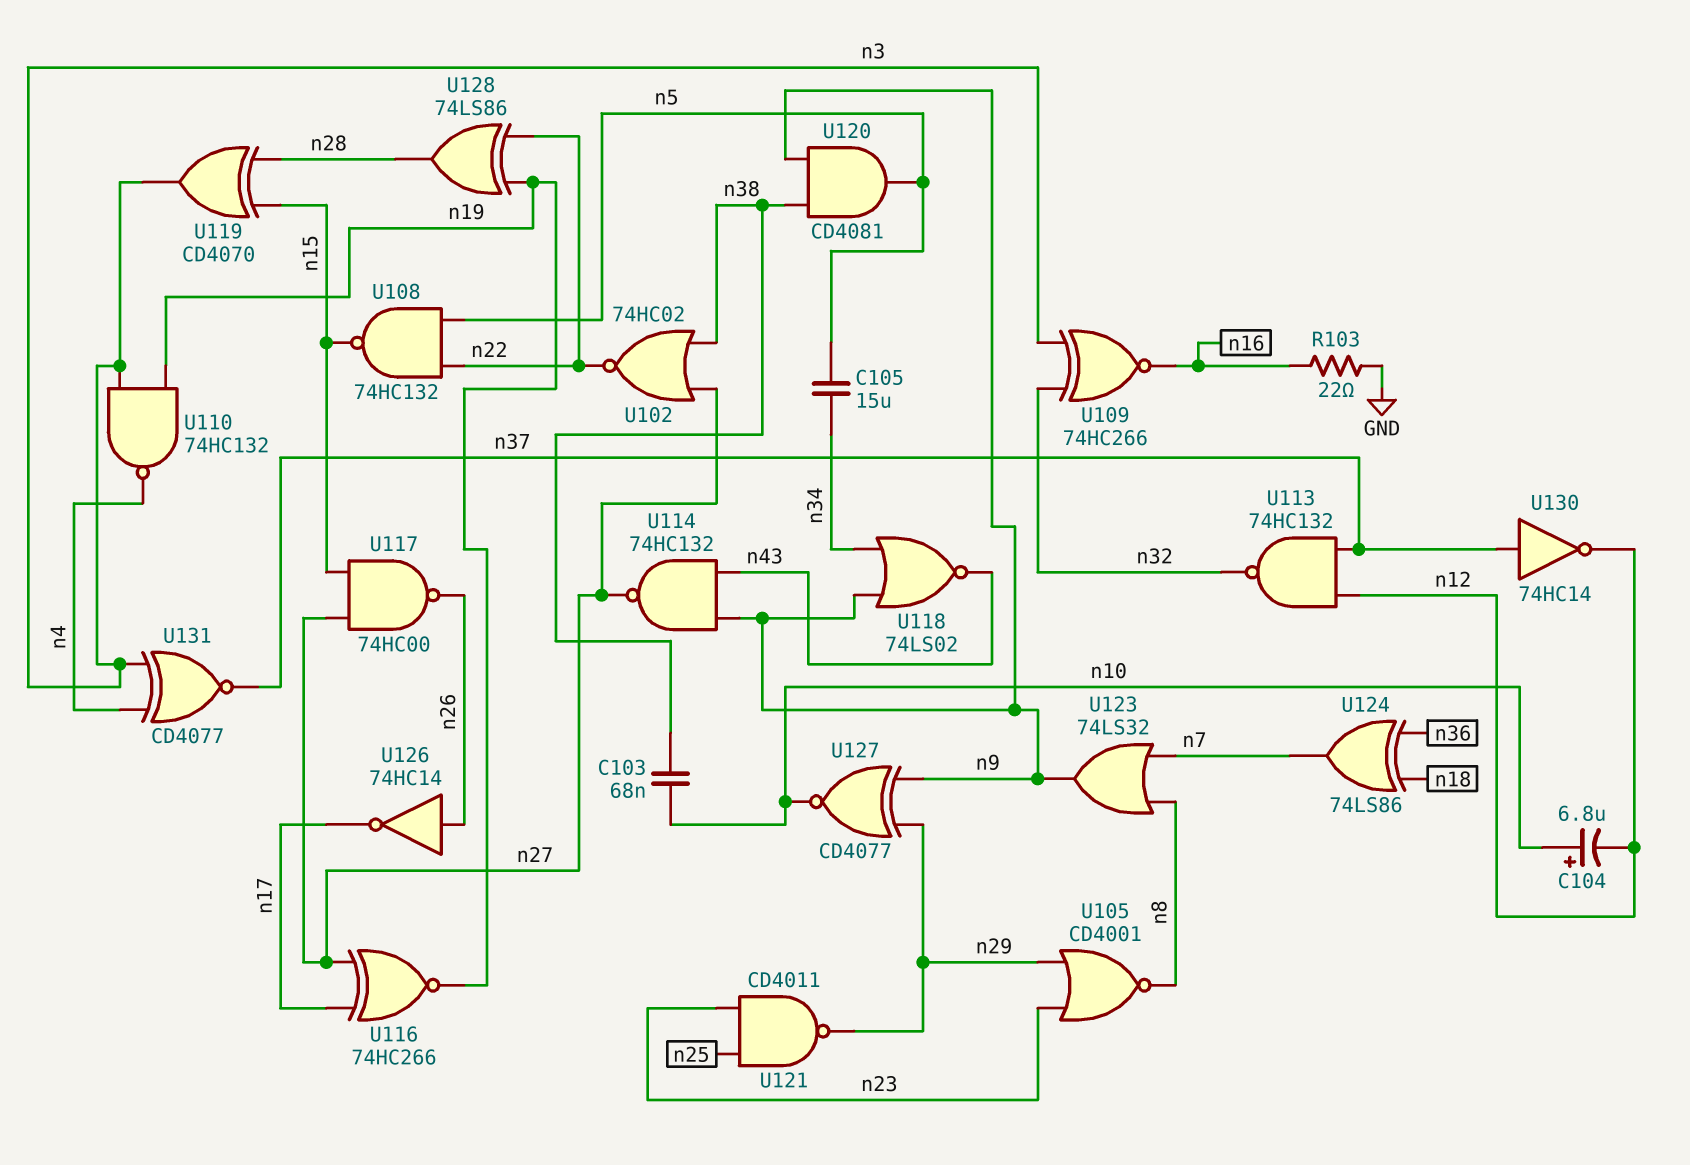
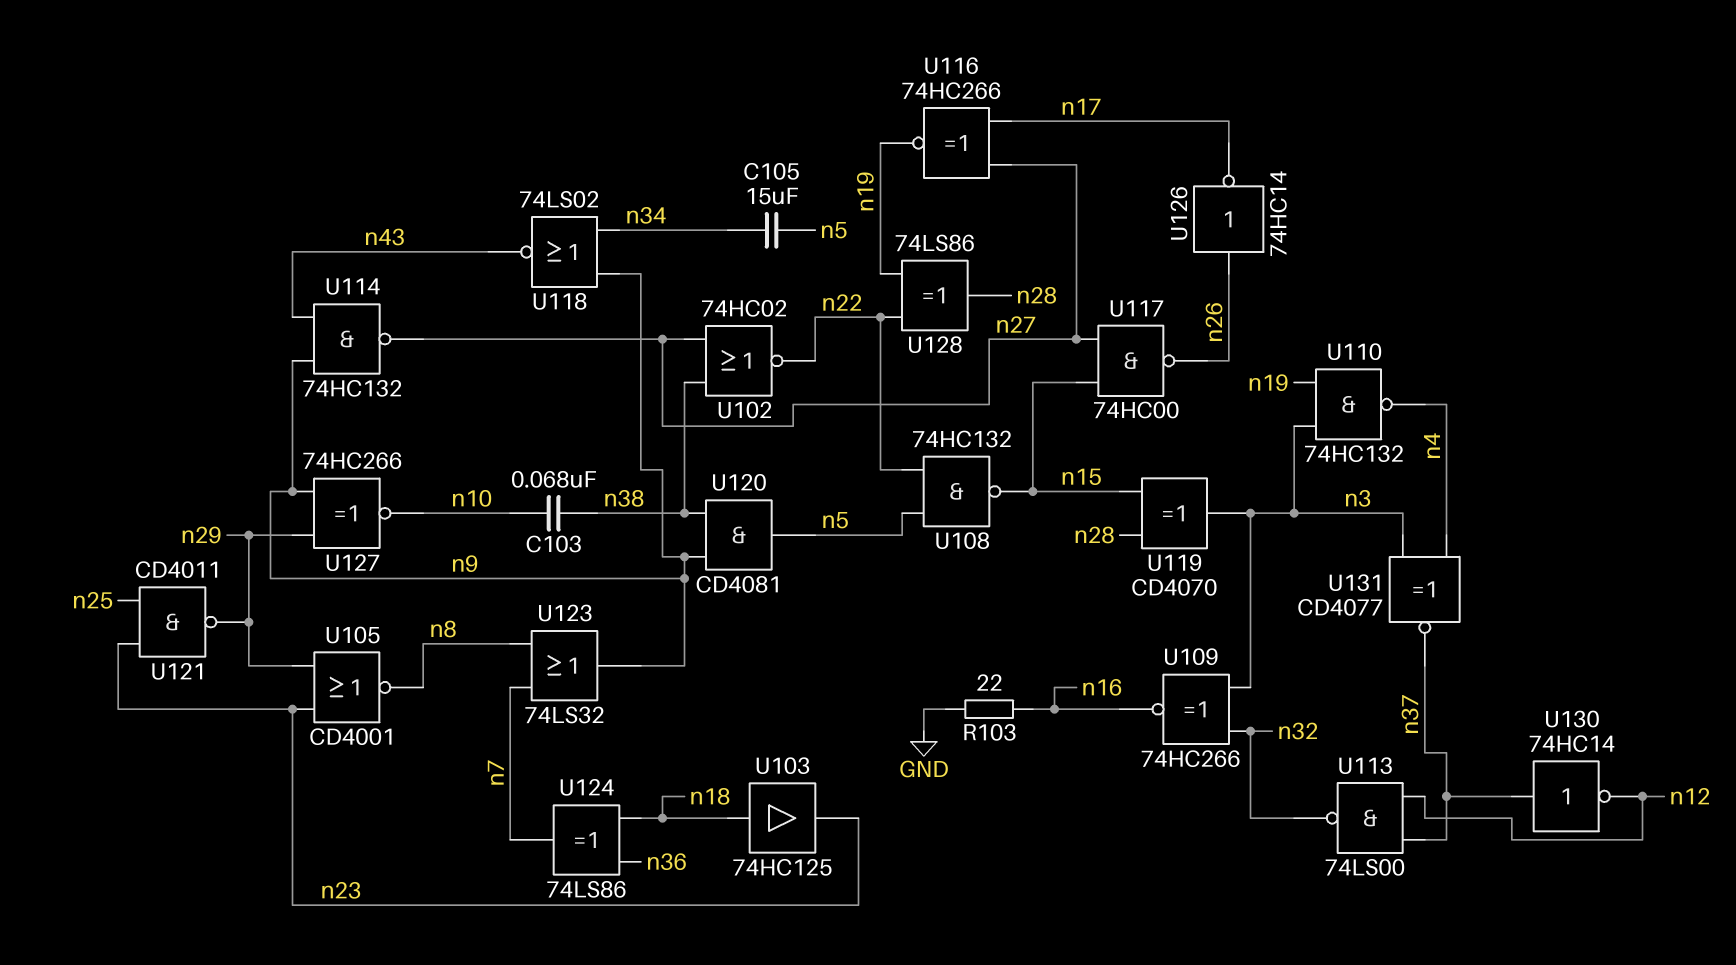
C104: 6.8uF (plus n10, minus n12) -> none
U103: none -> buffer 74HC125 (in n18, out n23)
U113: NAND 74HC132 (in n12, in n37, out n32) -> NAND 74LS00 (in n12, in n37, out n32)
U127: XNOR CD4077 (in n9, in n29, out n10) -> XNOR 74HC266 (in n9, in n29, out n10)

